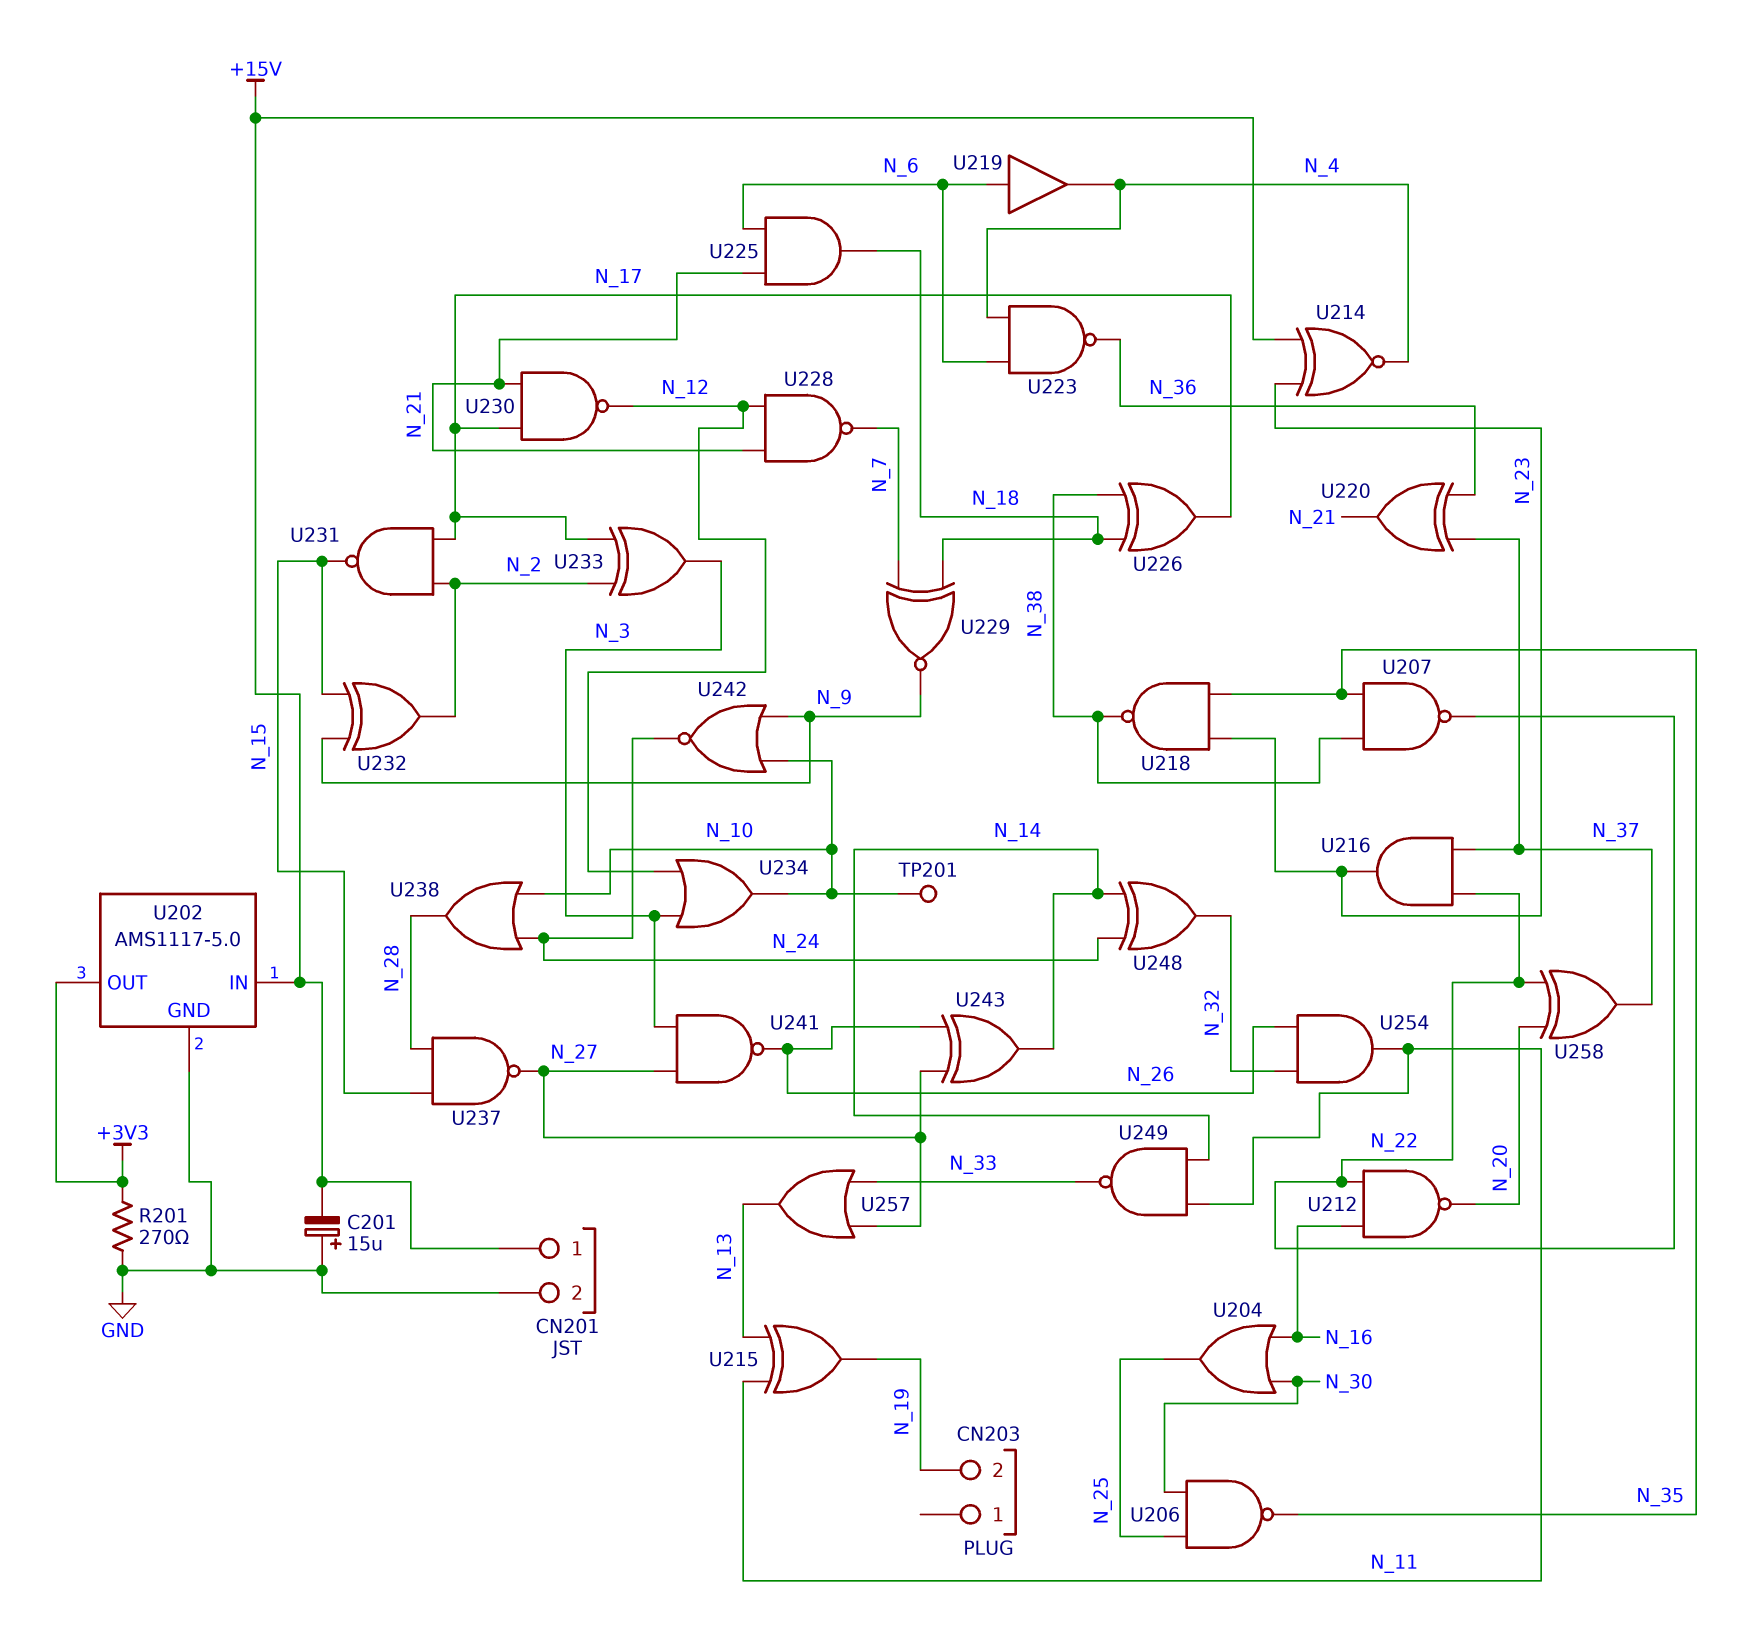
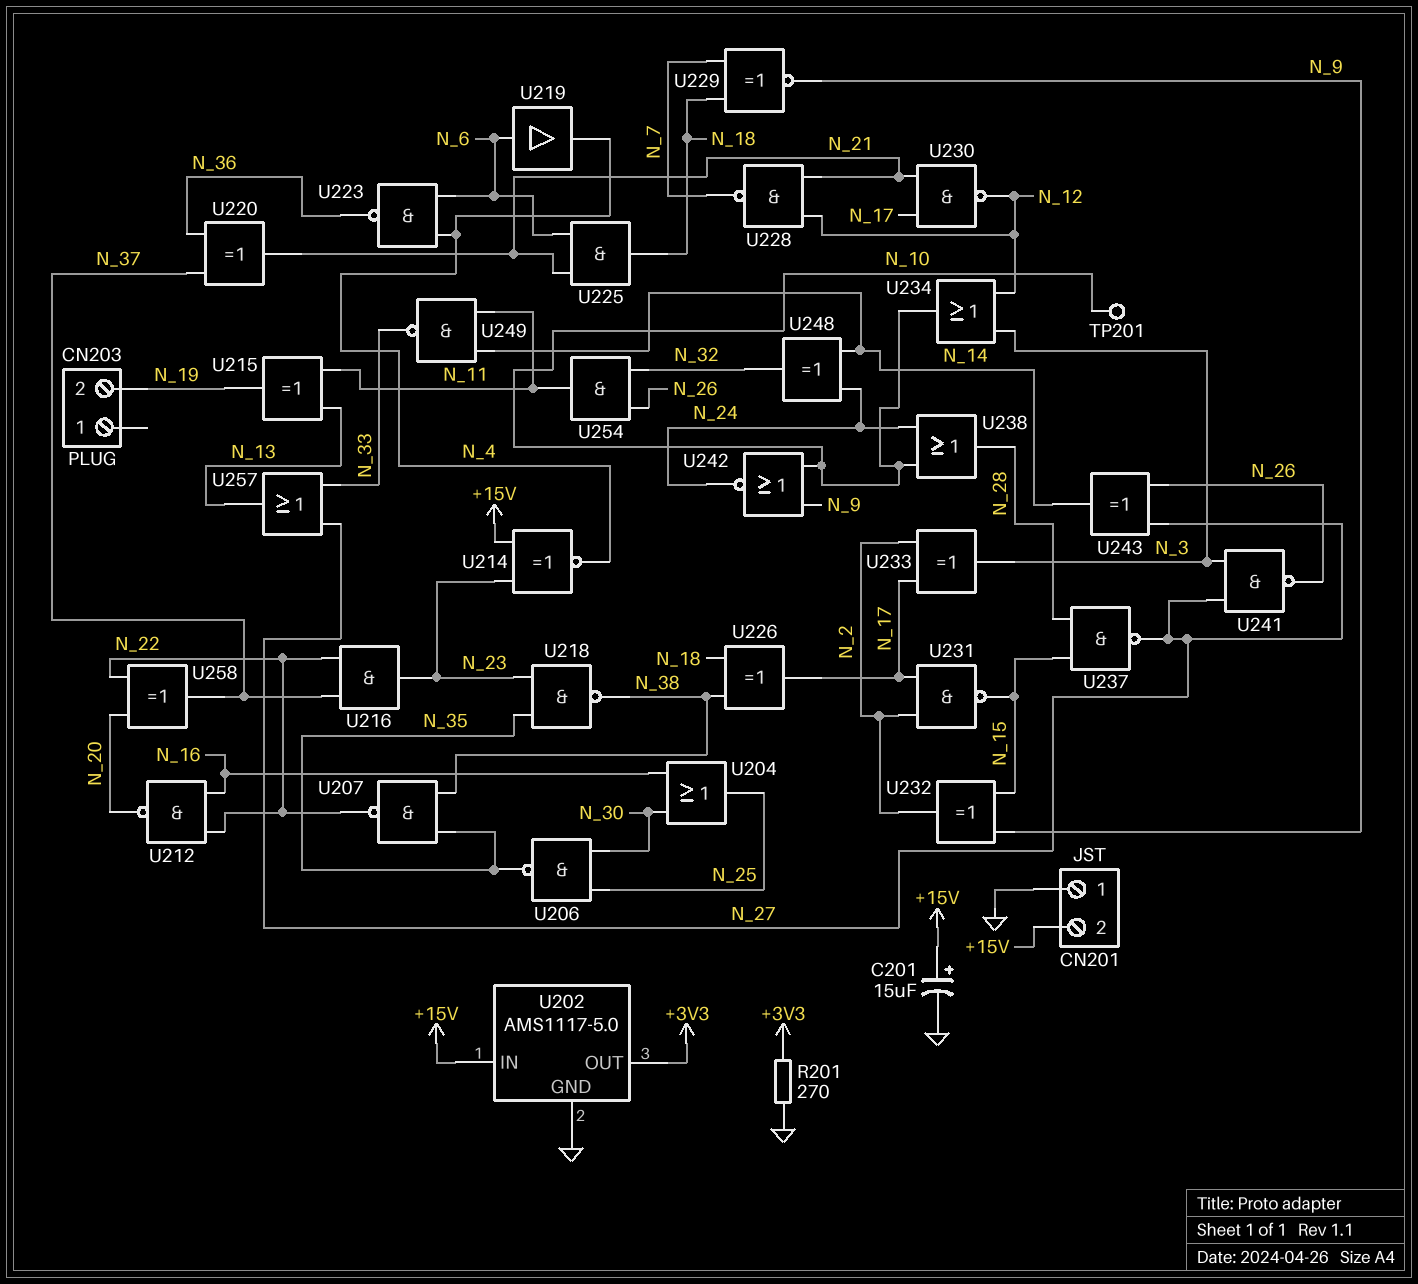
C201: 15uF (plus GND, minus +15V) -> 15uF (plus +15V, minus GND)
CN201 pin 1: +15V -> GND
CN201 pin 2: GND -> +15V

